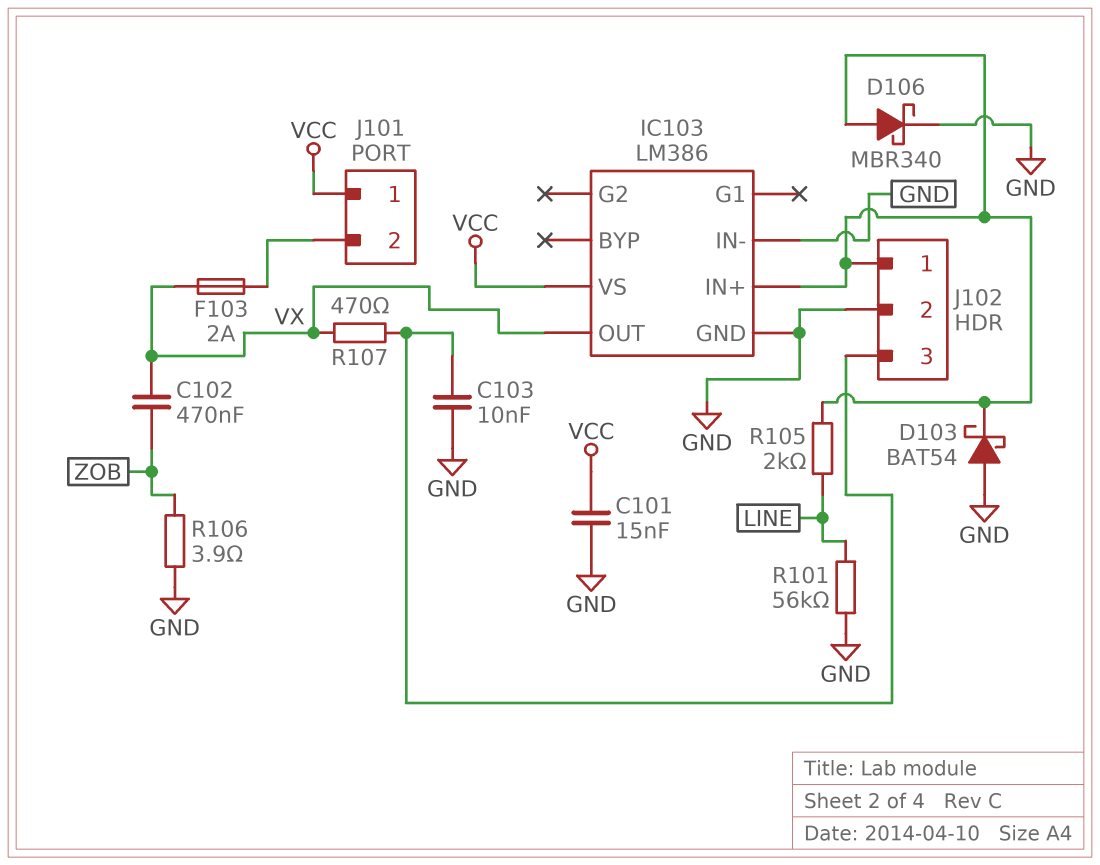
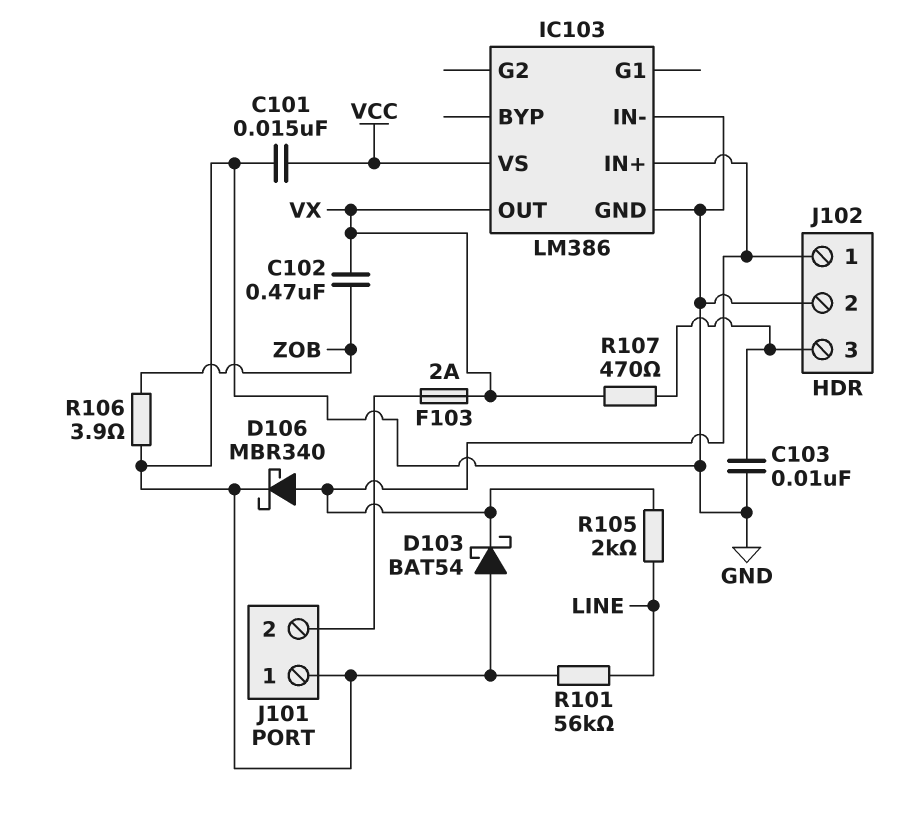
J101 pin 1: VCC -> GND

